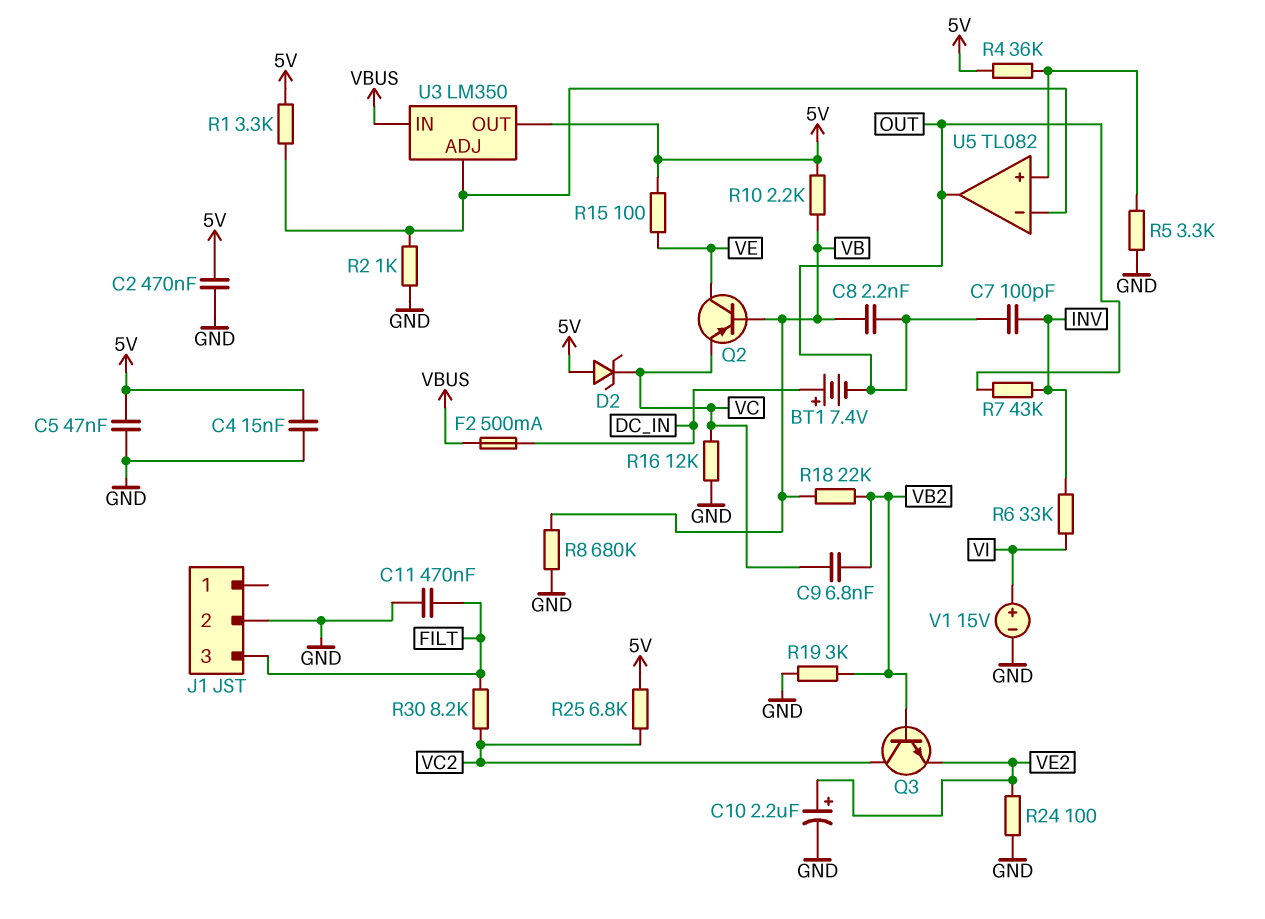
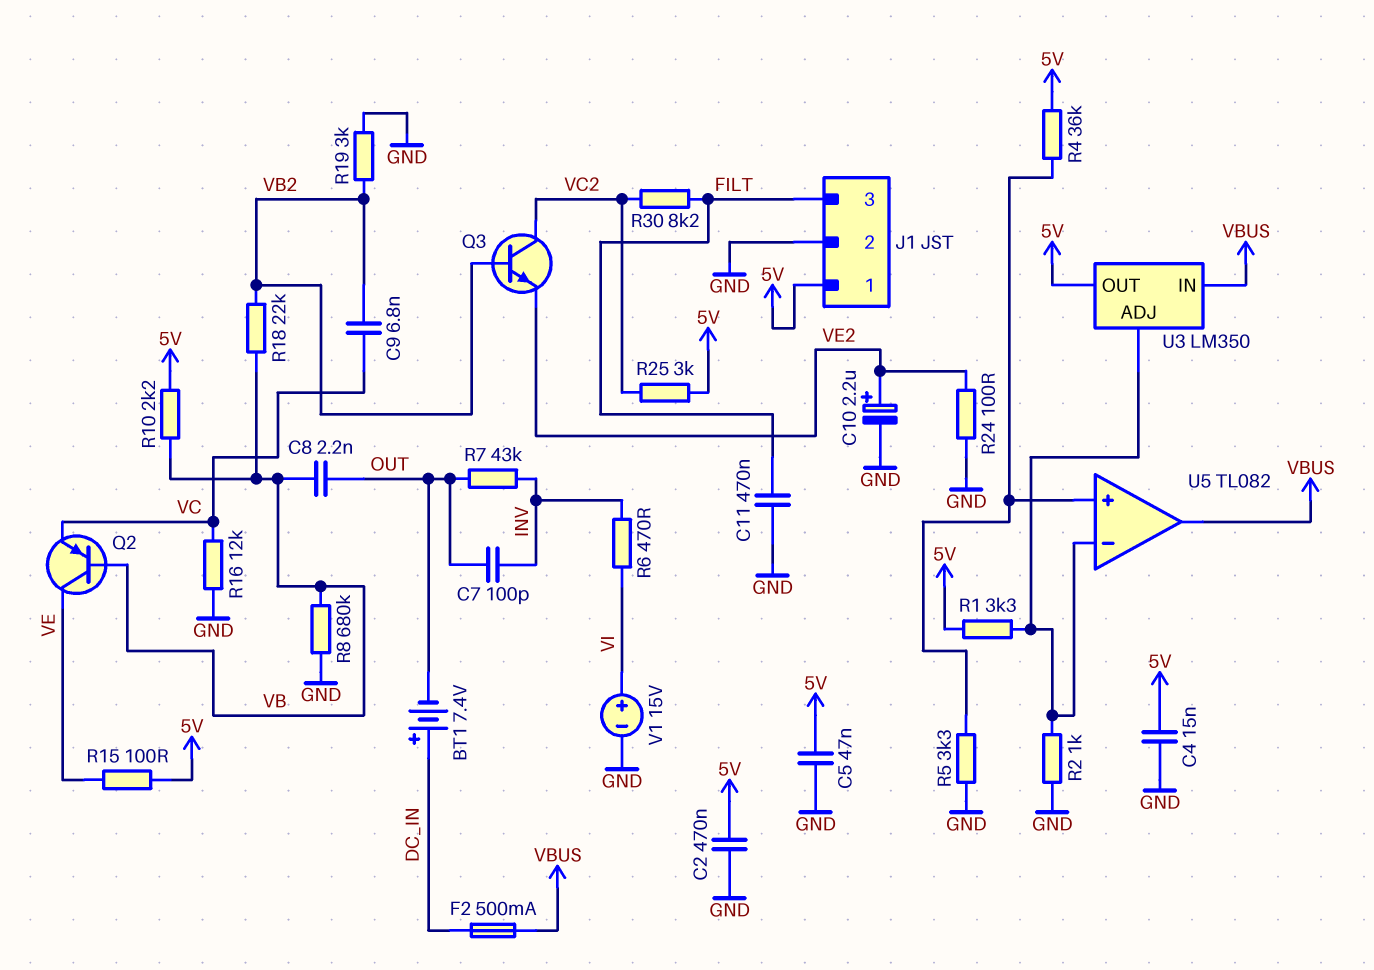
D2: zener (A 5V, K VC) -> none
J1 pin 1: none -> 5V
R6: 33k (INV, VI) -> 470 (INV, VI)
R25: 6.8k (5V, VC2) -> 3k (5V, VC2)
U5 pin out: OUT -> VBUS

